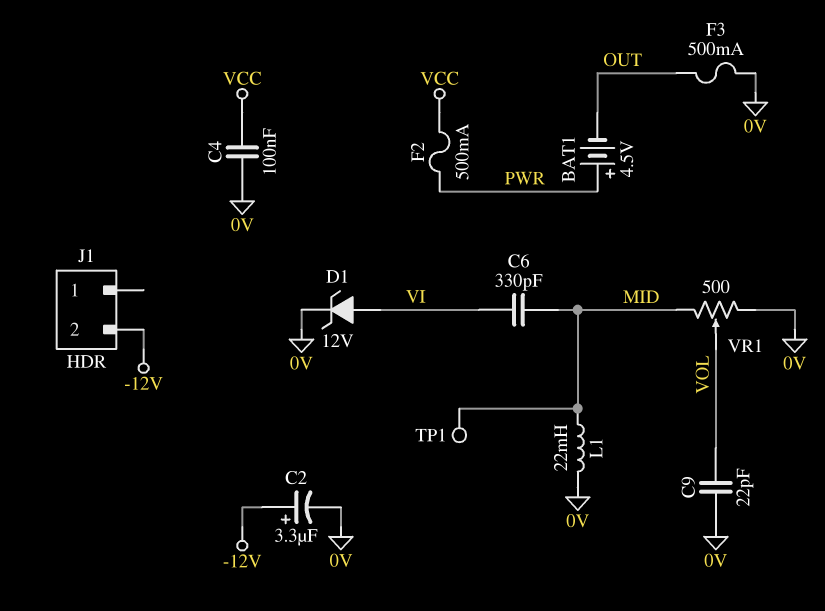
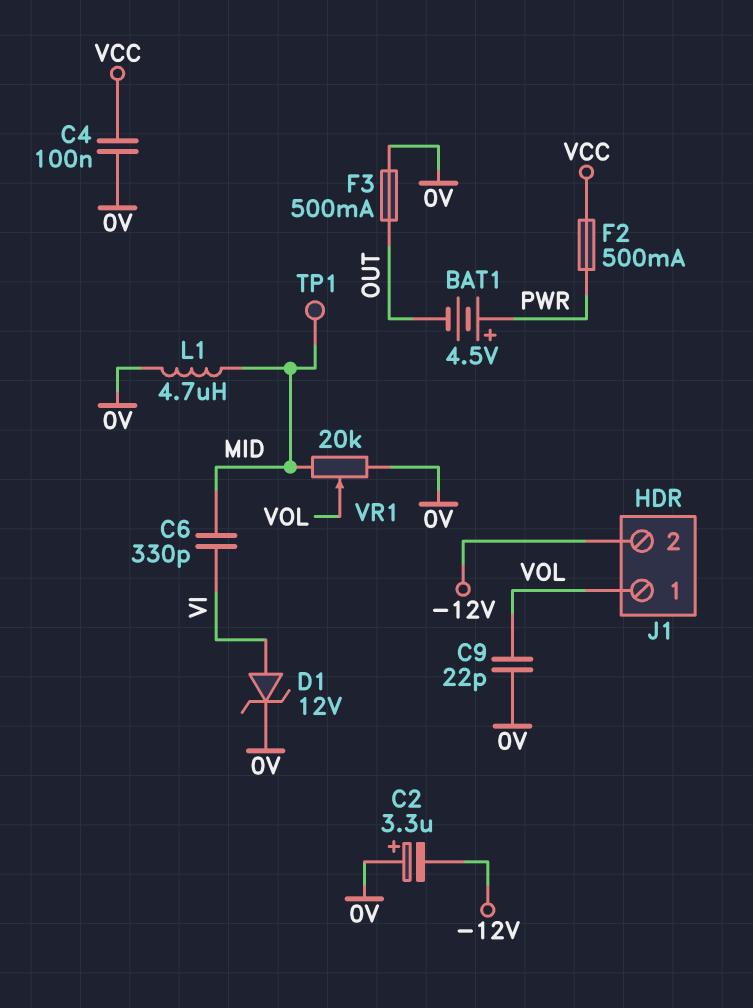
C2: 3.3uF (plus -12V, minus 0V) -> 3.3uF (plus 0V, minus -12V)
J1 pin 1: none -> VOL
L1: 22mH (0V, MID) -> 4.7uH (0V, MID)
VR1: 500 (0V, MID, wiper VOL) -> 20k (0V, MID, wiper VOL)

